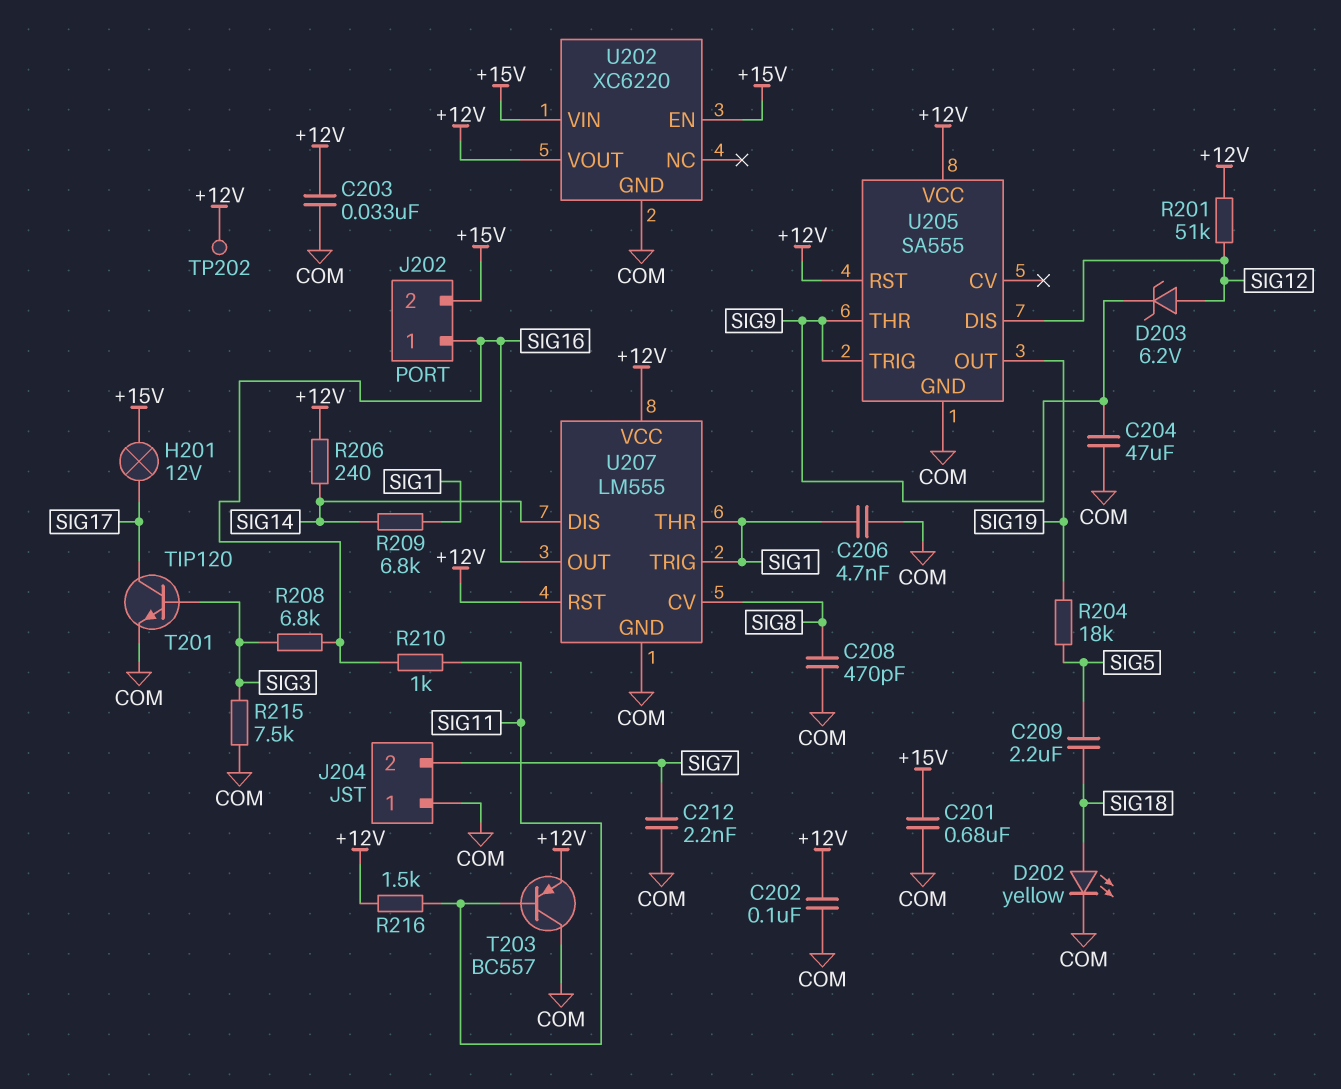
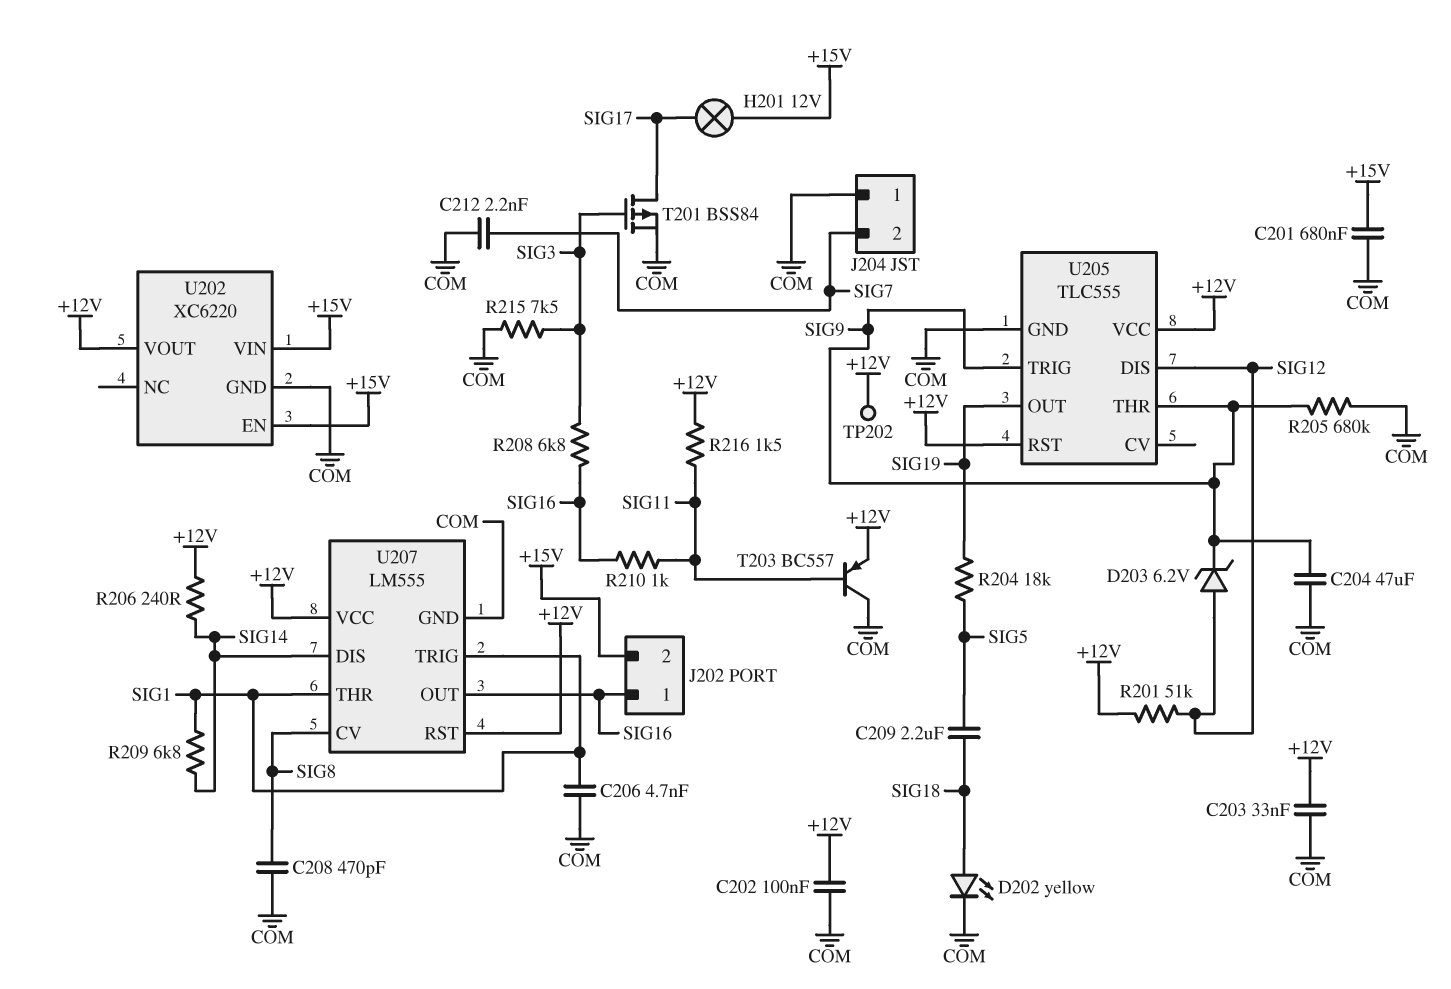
R205: none -> 680k (COM, SIG9)
T201: NPN TIP120 (B SIG3, C SIG17, E COM) -> PMOS BSS84 (G SIG3, D SIG17, S COM)
U205: SA555 -> TLC555

